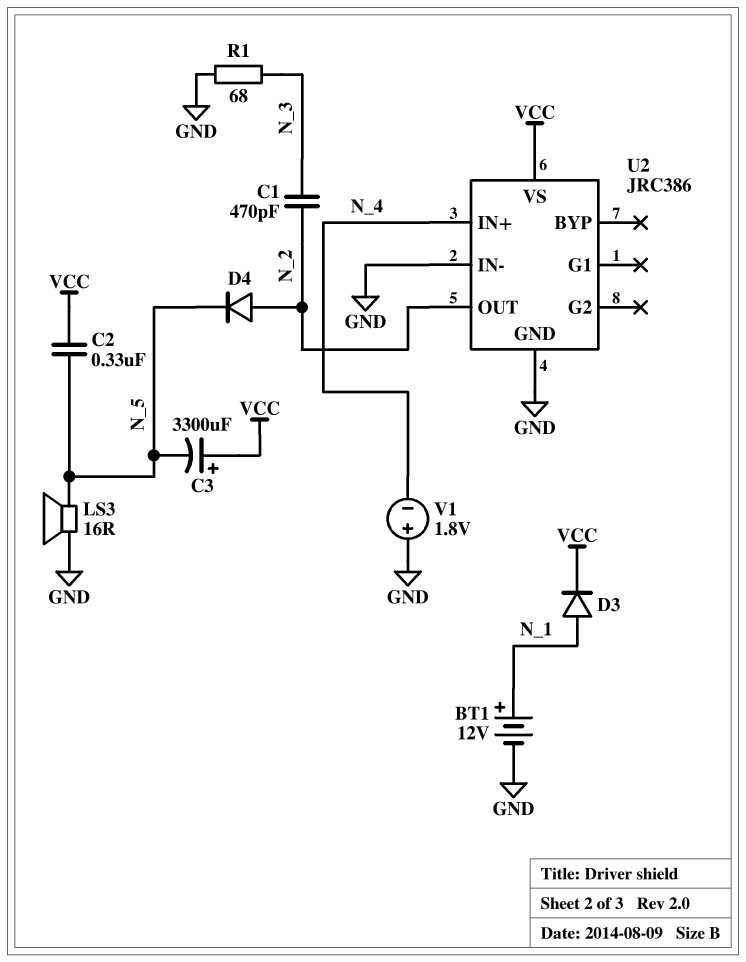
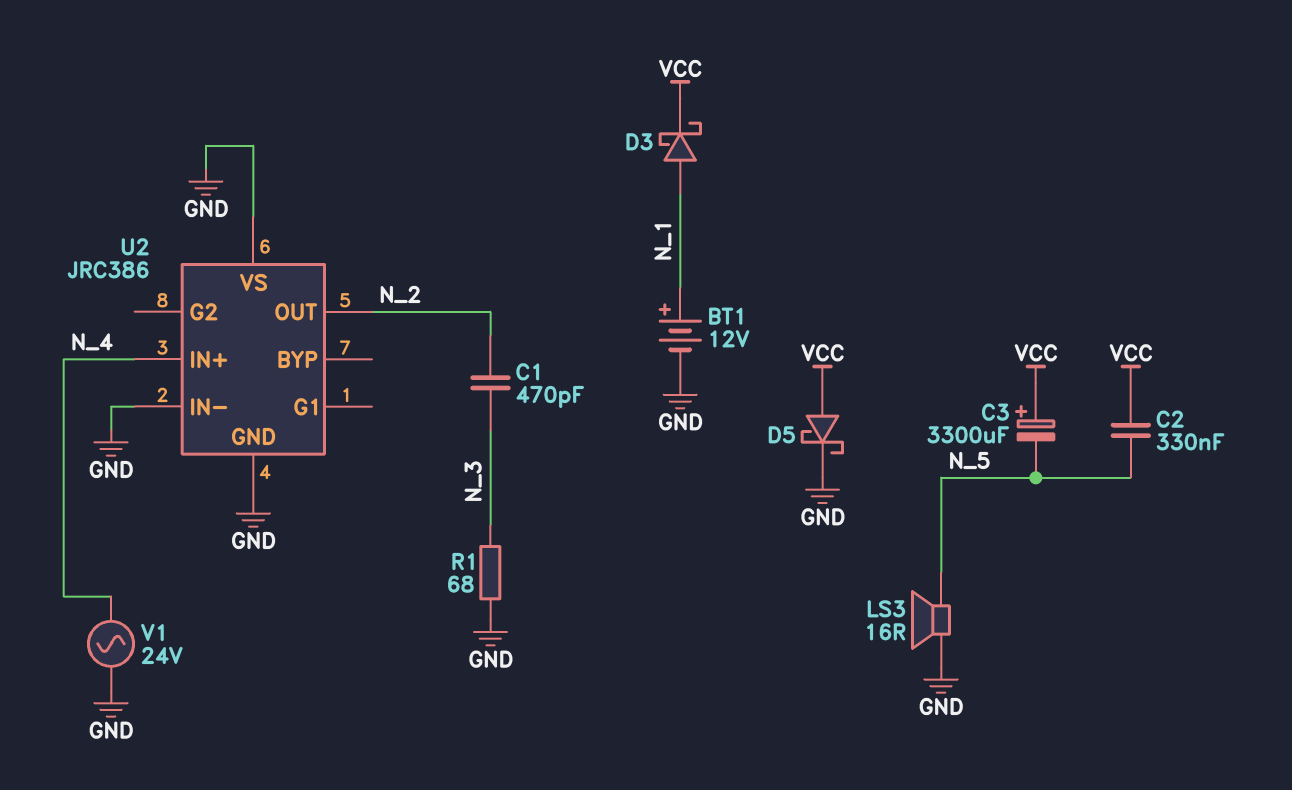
D3: diode (A N_1, K VCC) -> schottky (A N_1, K VCC)
D4: diode (A N_2, K N_5) -> none
D5: none -> schottky (A VCC, K GND)
U2 pin VS: VCC -> GND
V1: 1.8V (plus GND, minus N_4) -> AC 24V (GND, N_4)

